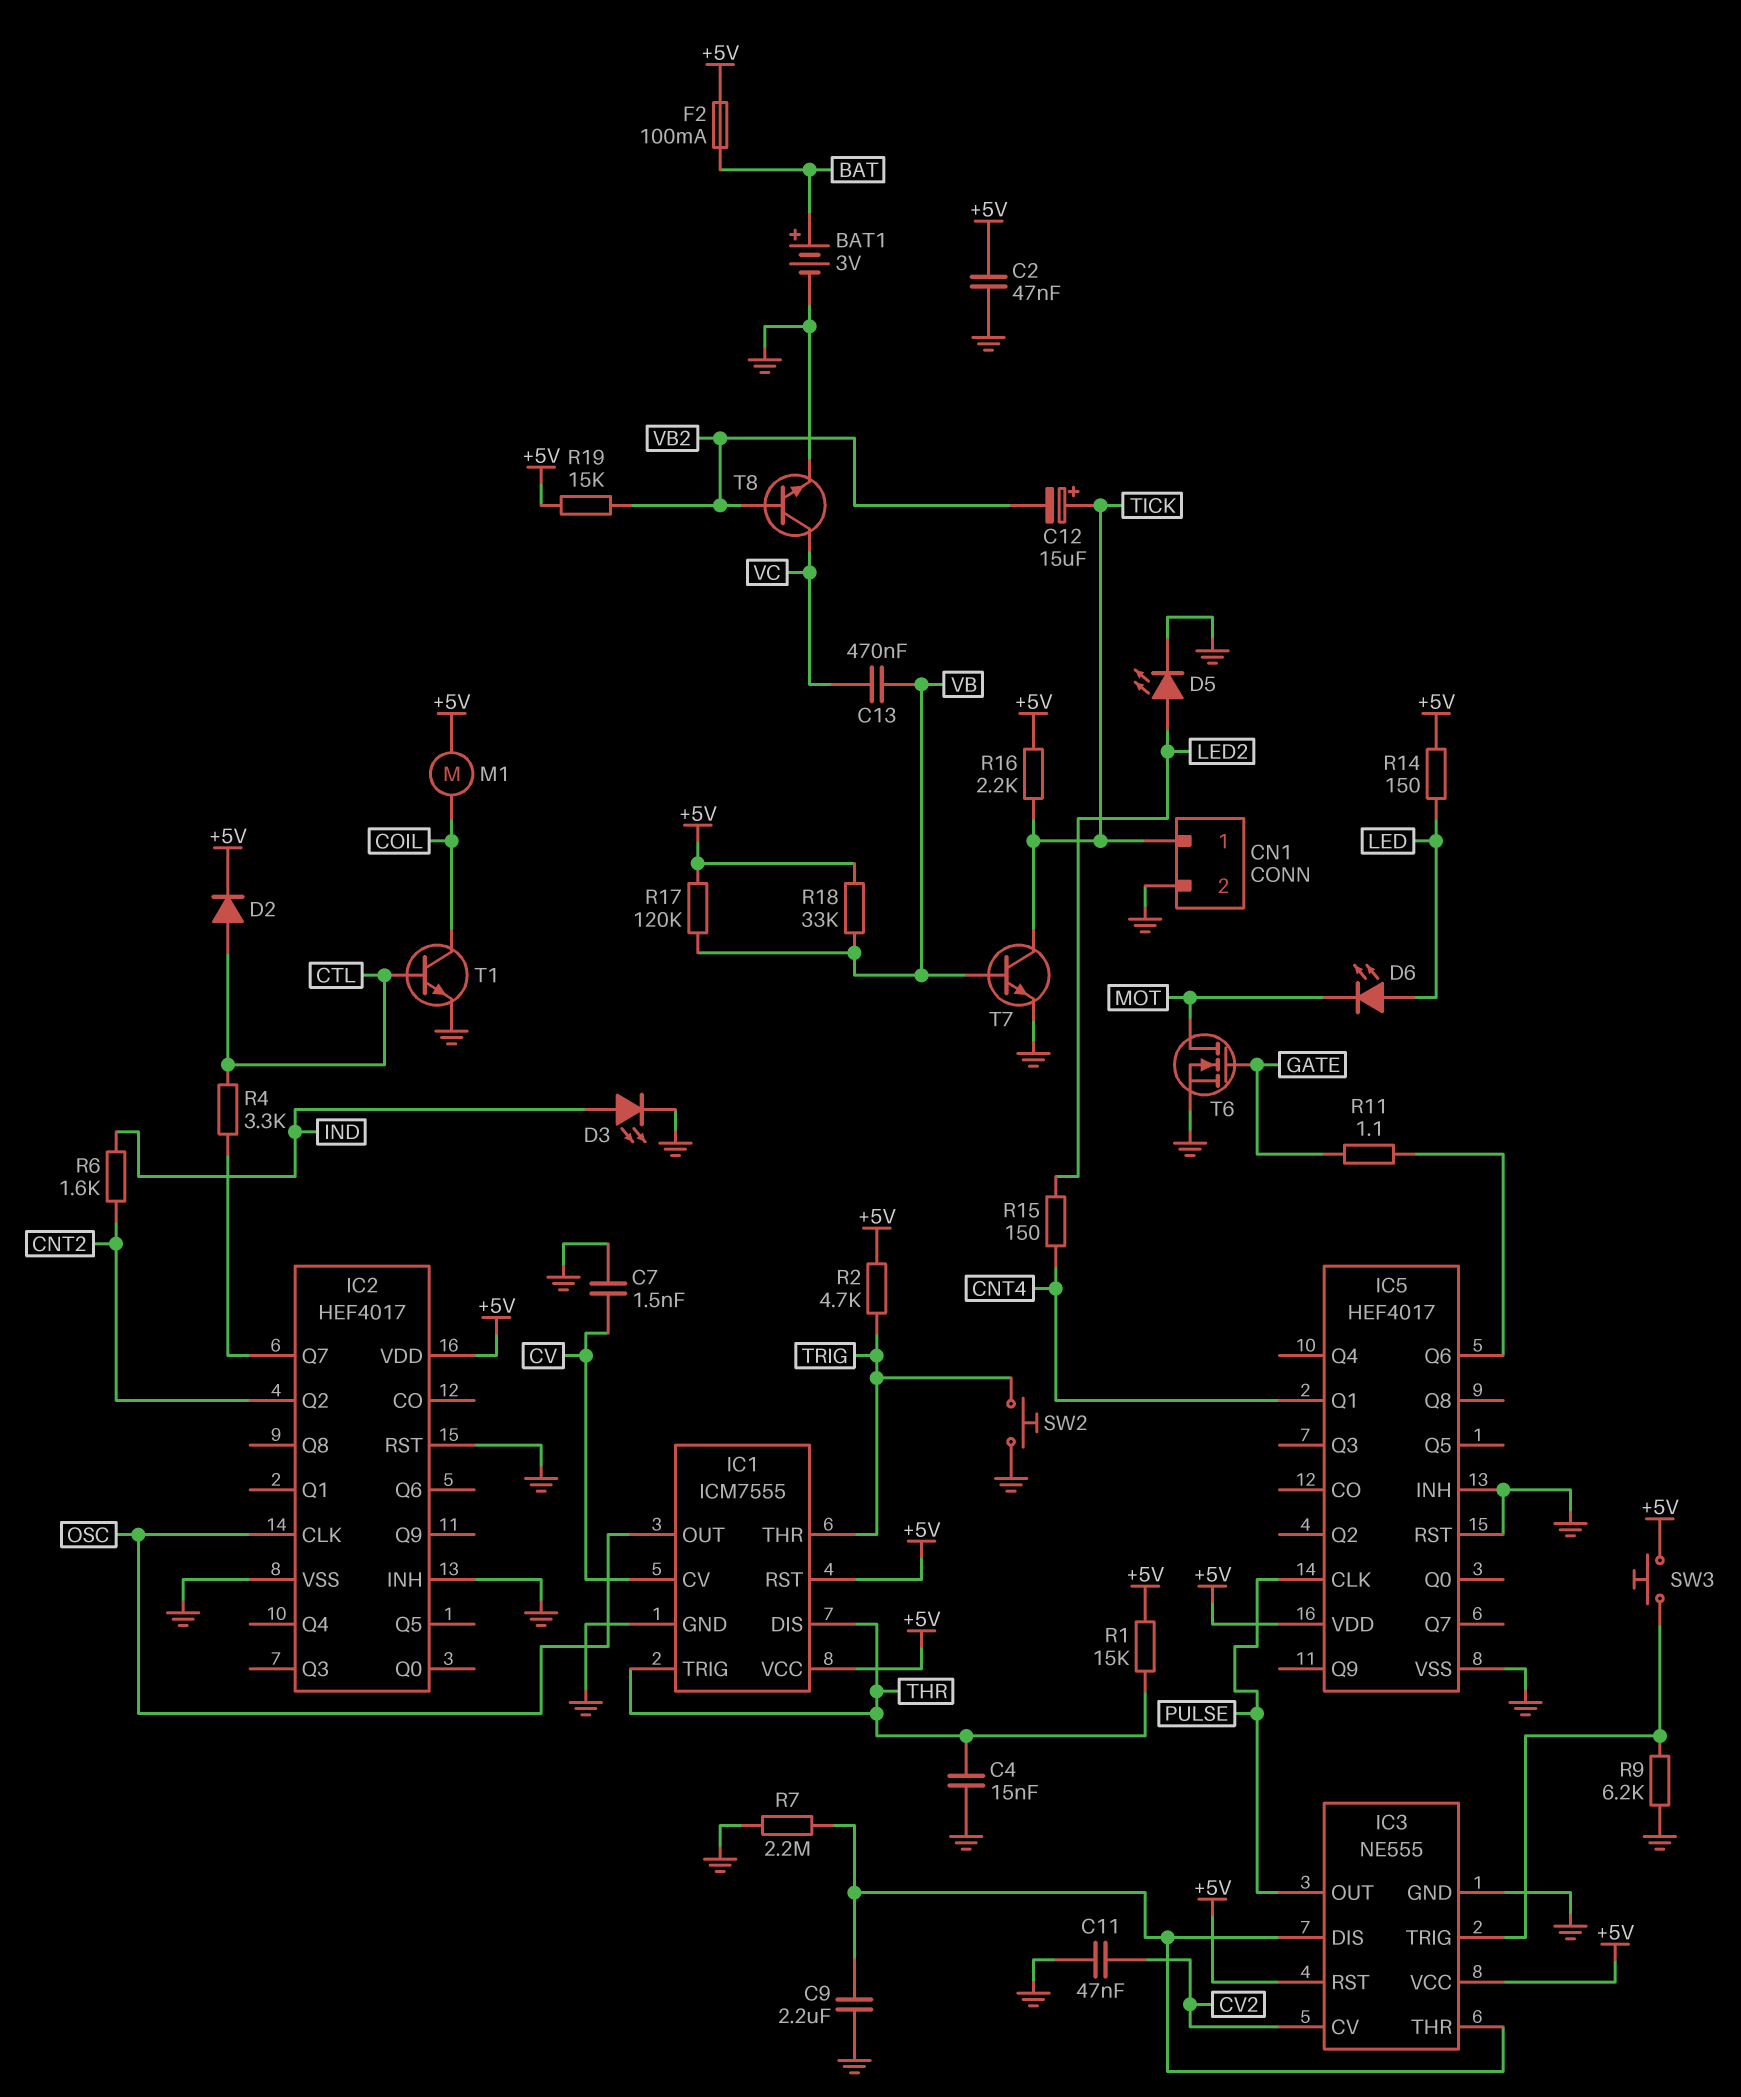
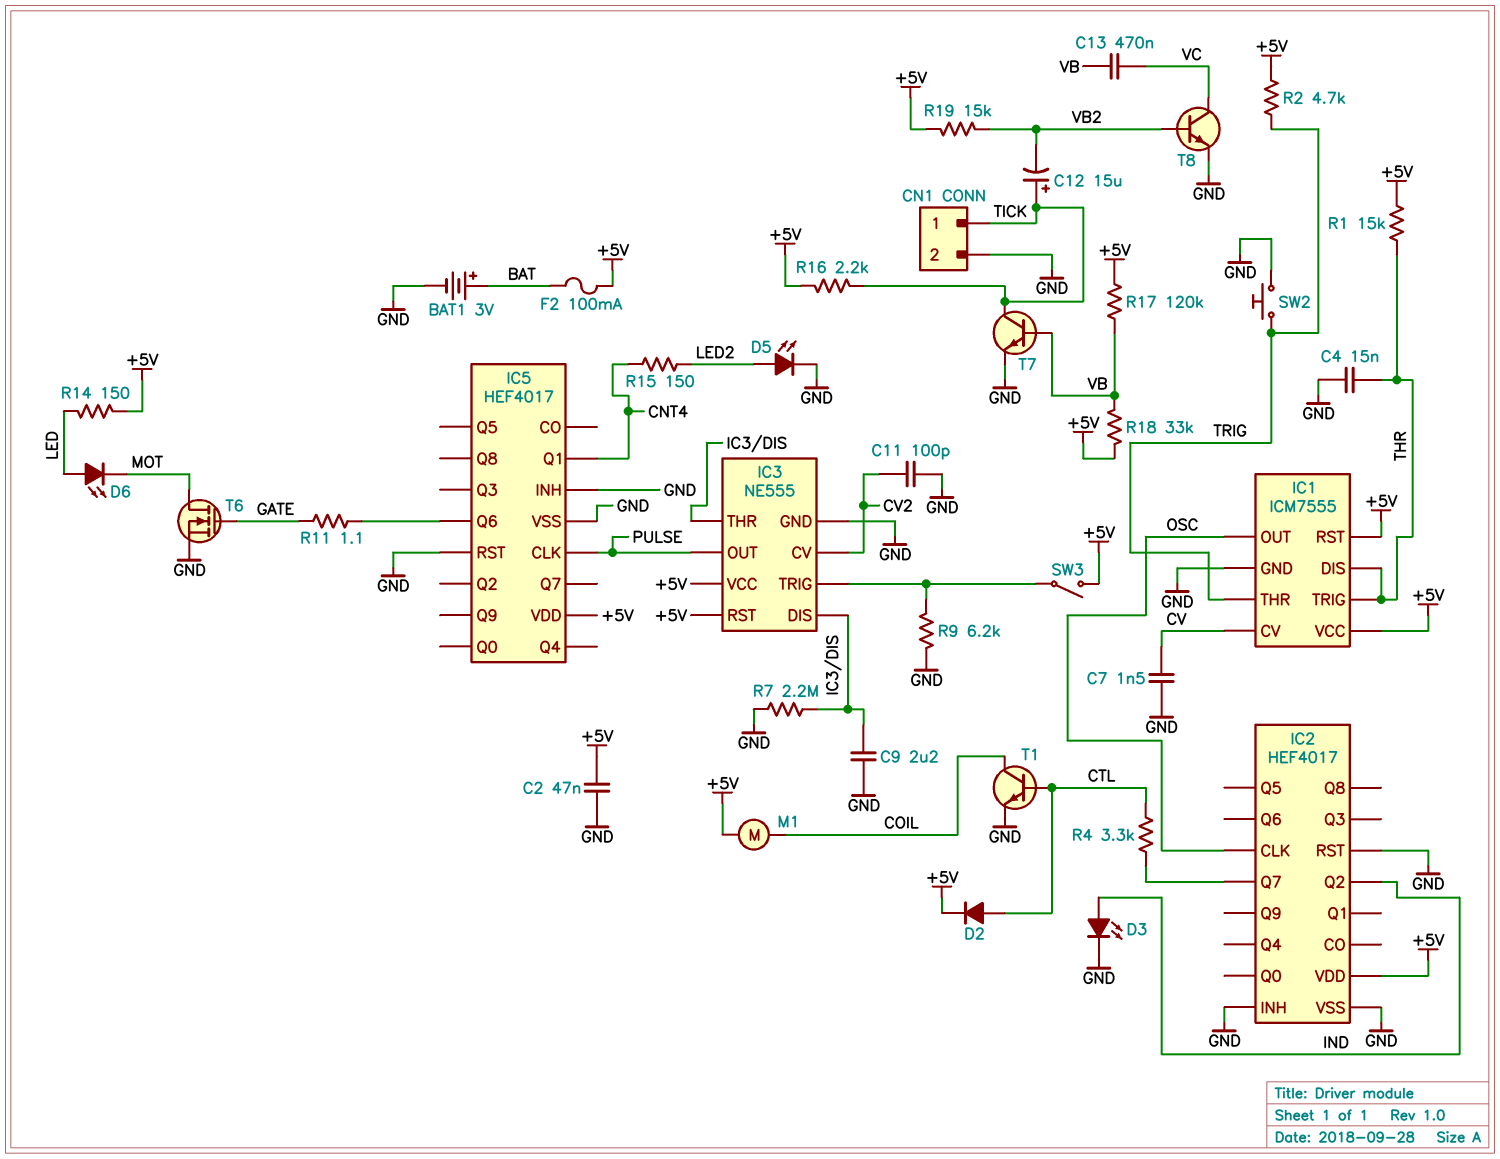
C11: 47nF (CV2, GND) -> 100pF (CV2, GND)
IC2 pin Q2: CNT2 -> IND
R6: 1.6k (CNT2, IND) -> none
SW3: button (+5V, IC3/TRIG) -> switch (+5V, IC3/TRIG)

